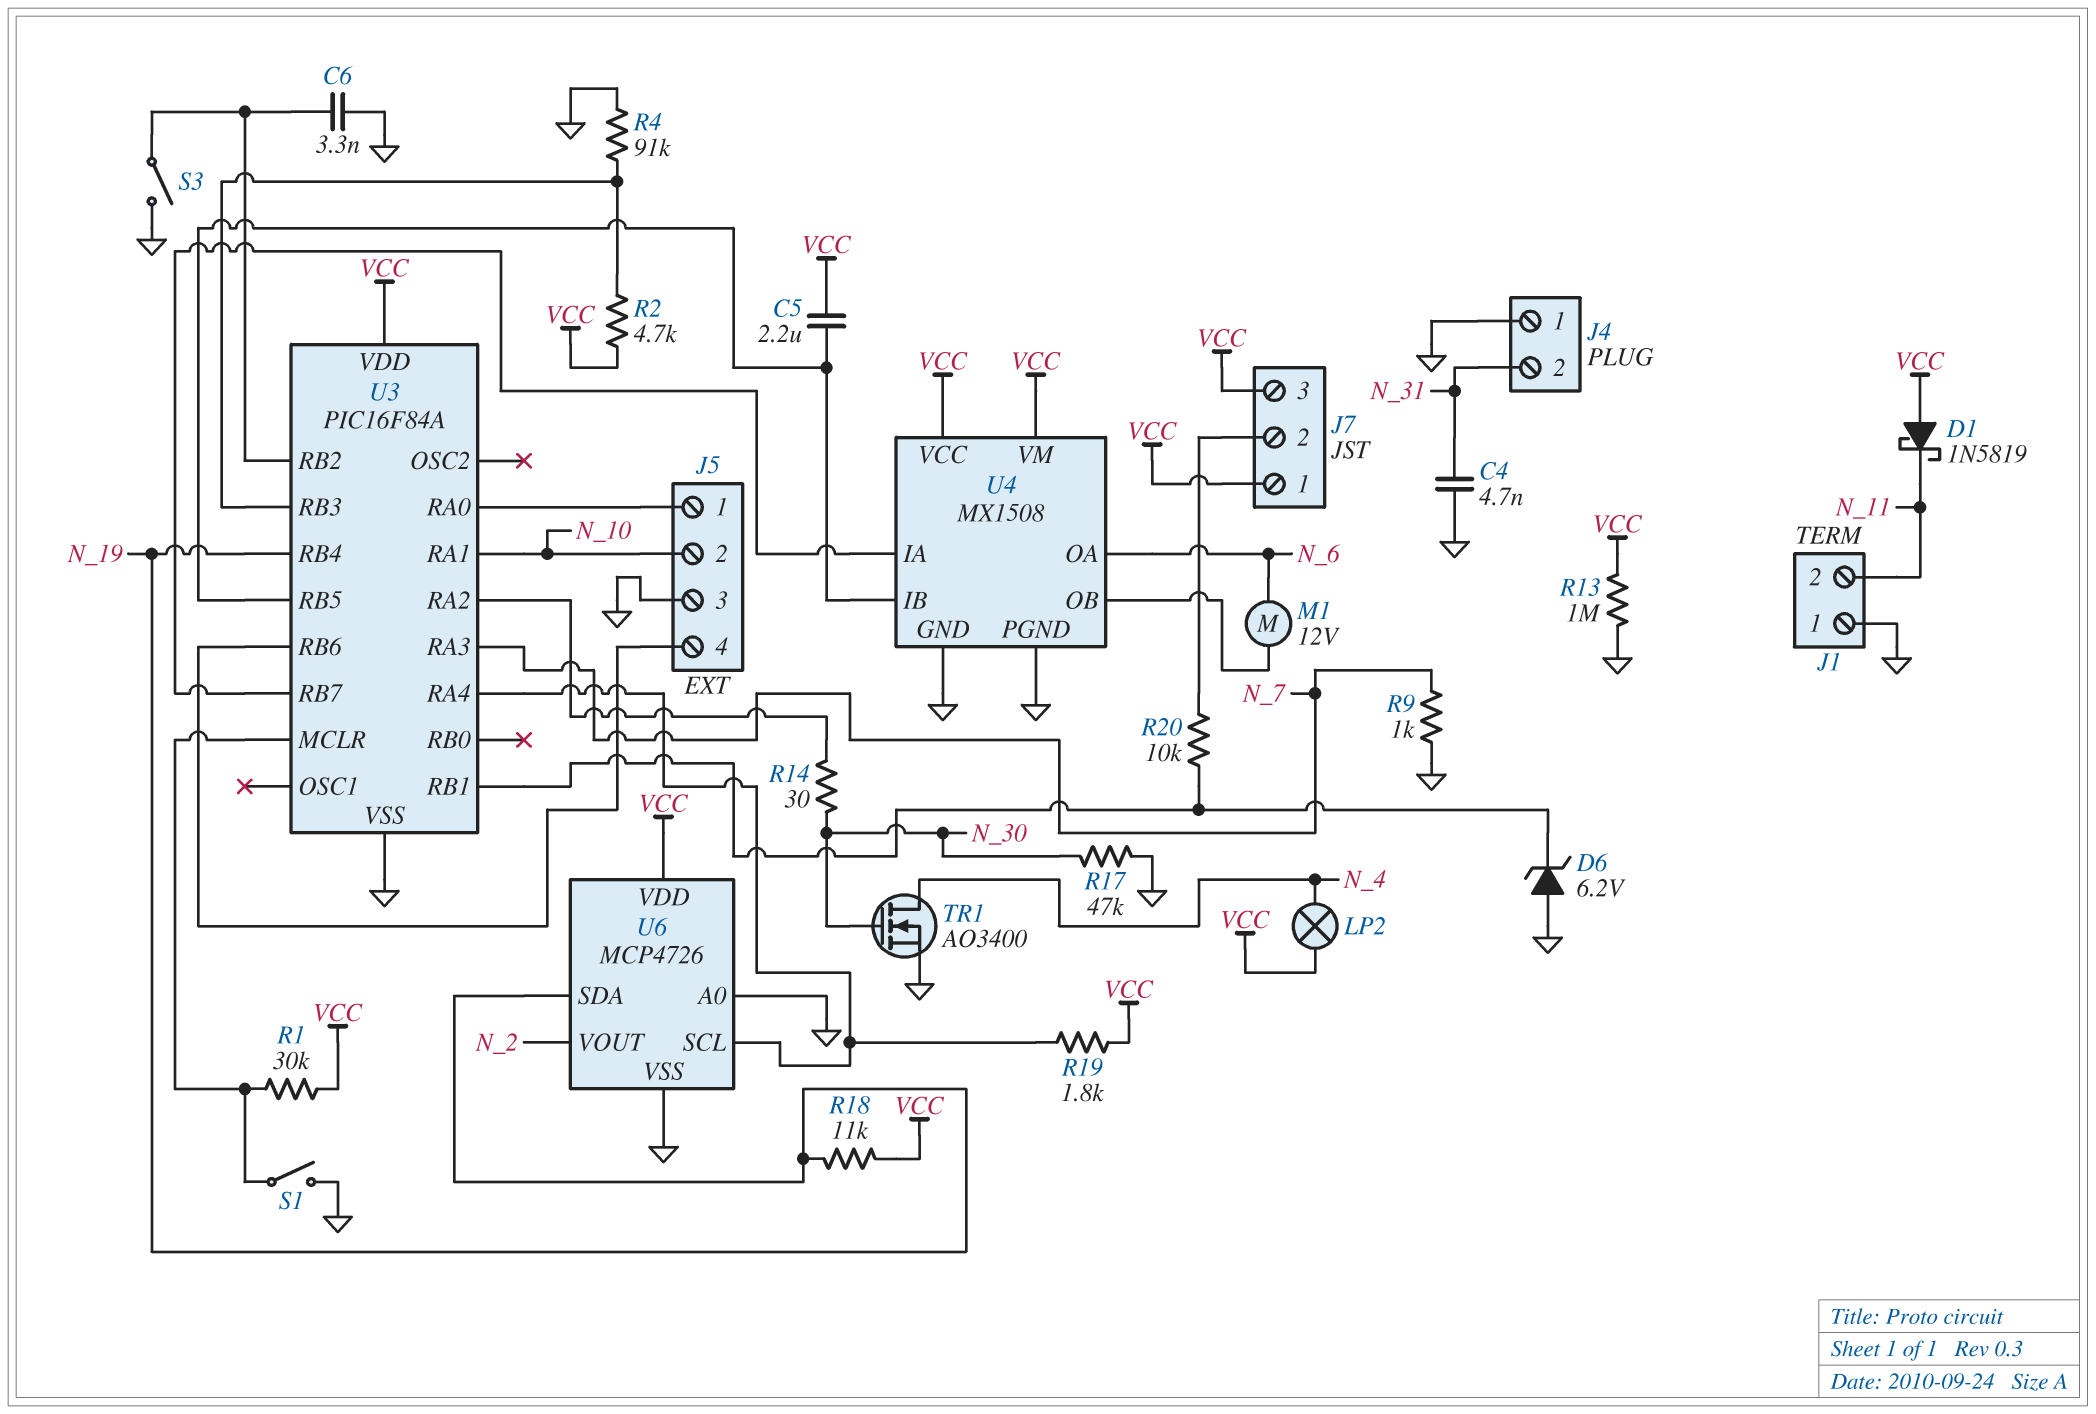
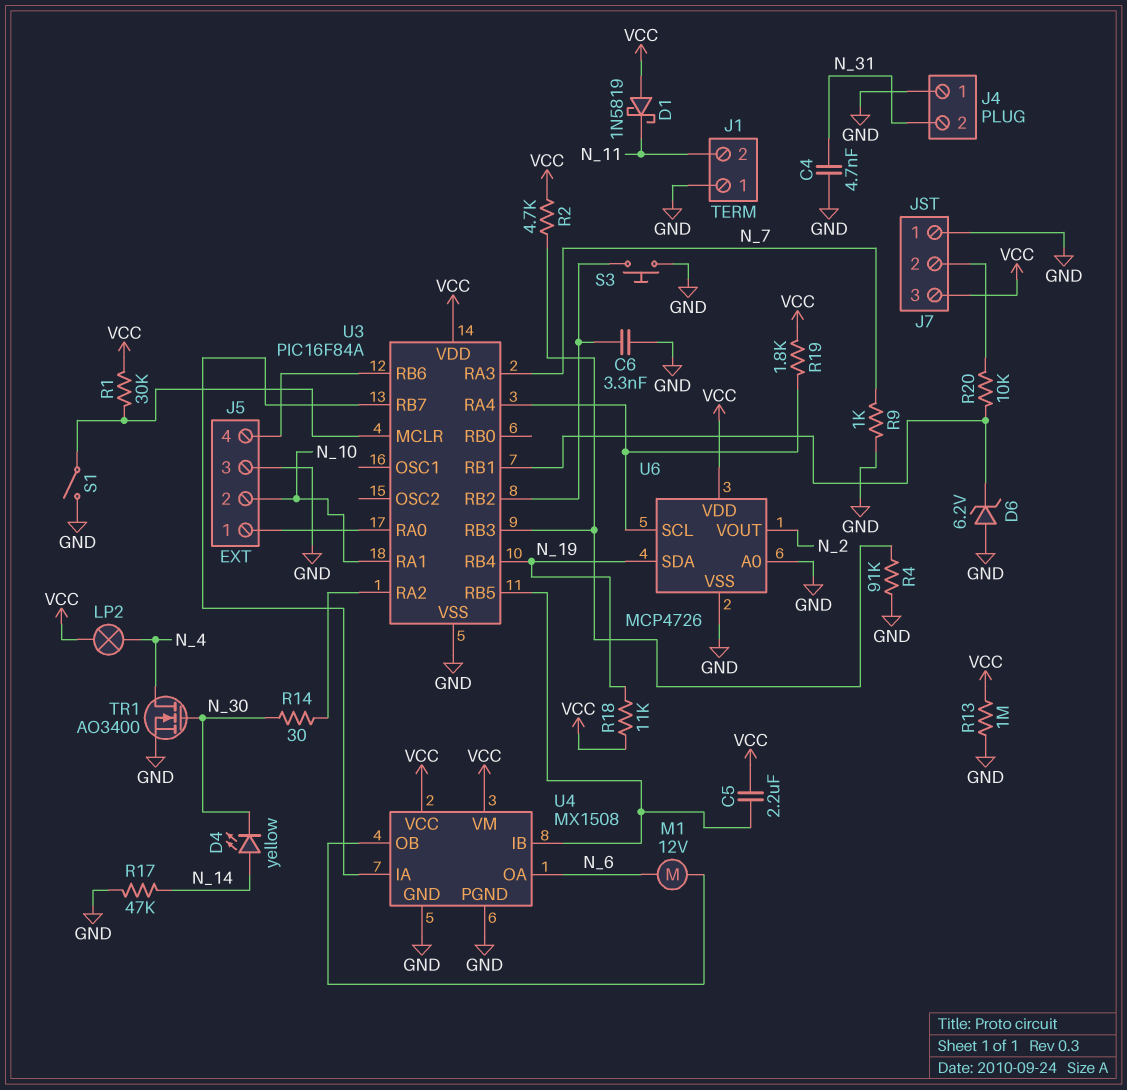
D4: none -> LED yellow (A N_14, K N_30)
J7 pin 1: VCC -> GND
R17: 47k (GND, N_30) -> 47k (GND, N_14)
S3: switch (GND, U3/RB2) -> button (GND, U3/RB2)

